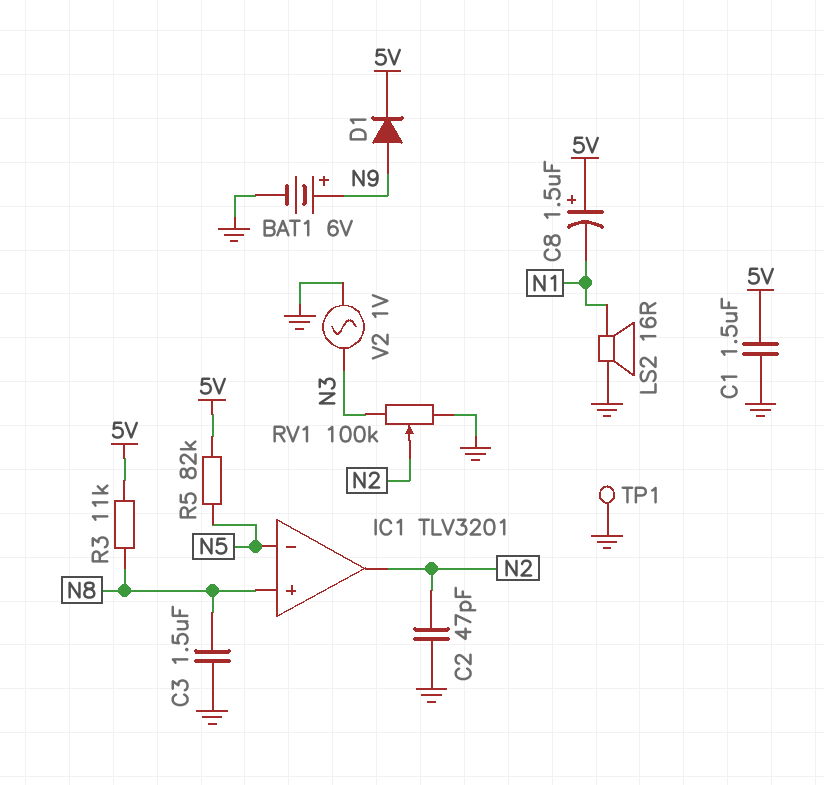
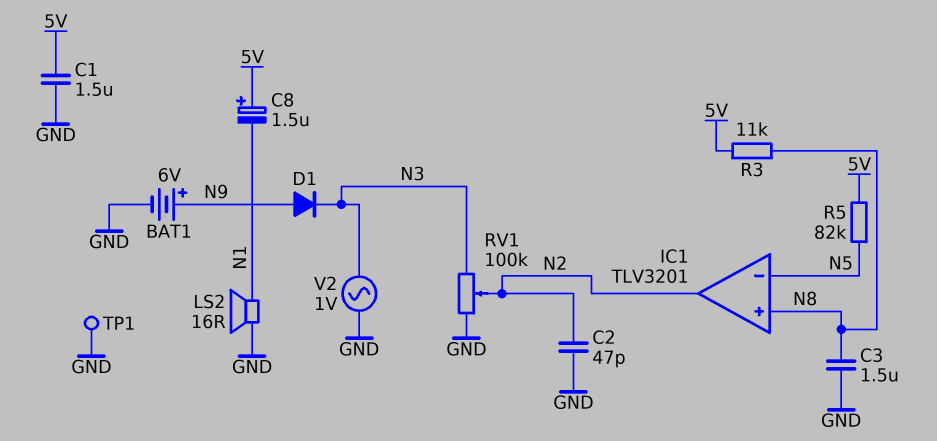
D1: diode (A N9, K 5V) -> diode (A N9, K N3)

